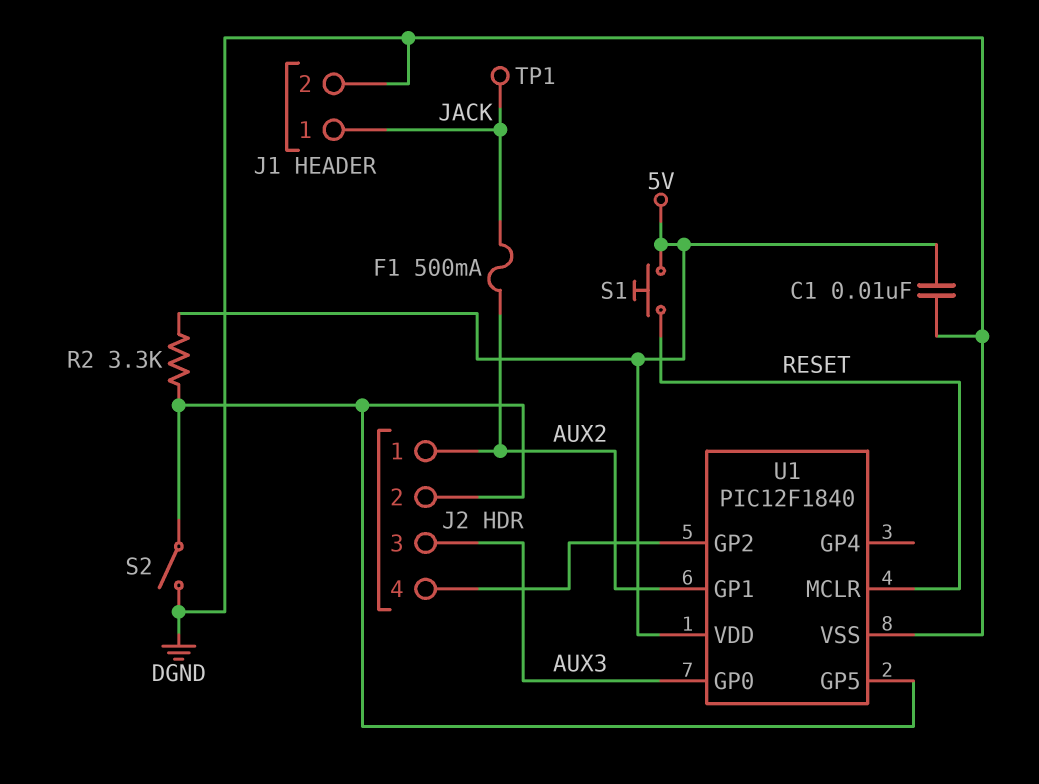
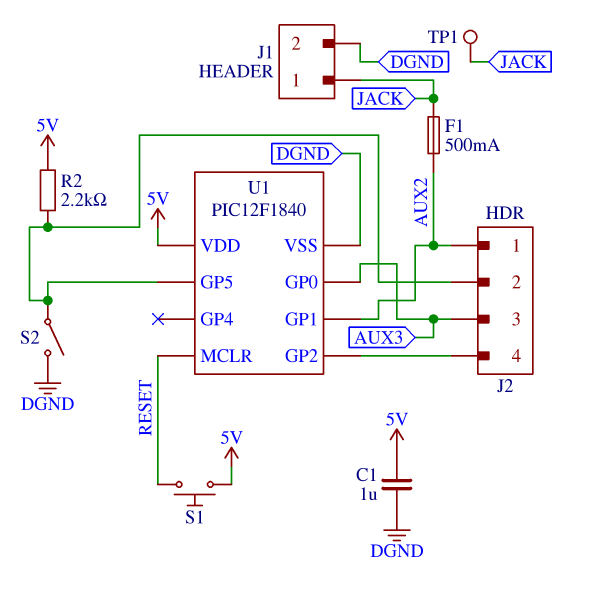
C1: 10nF (5V, DGND) -> 1uF (5V, DGND)
R2: 3.3k (5V, J2/2) -> 2.2k (5V, J2/2)

